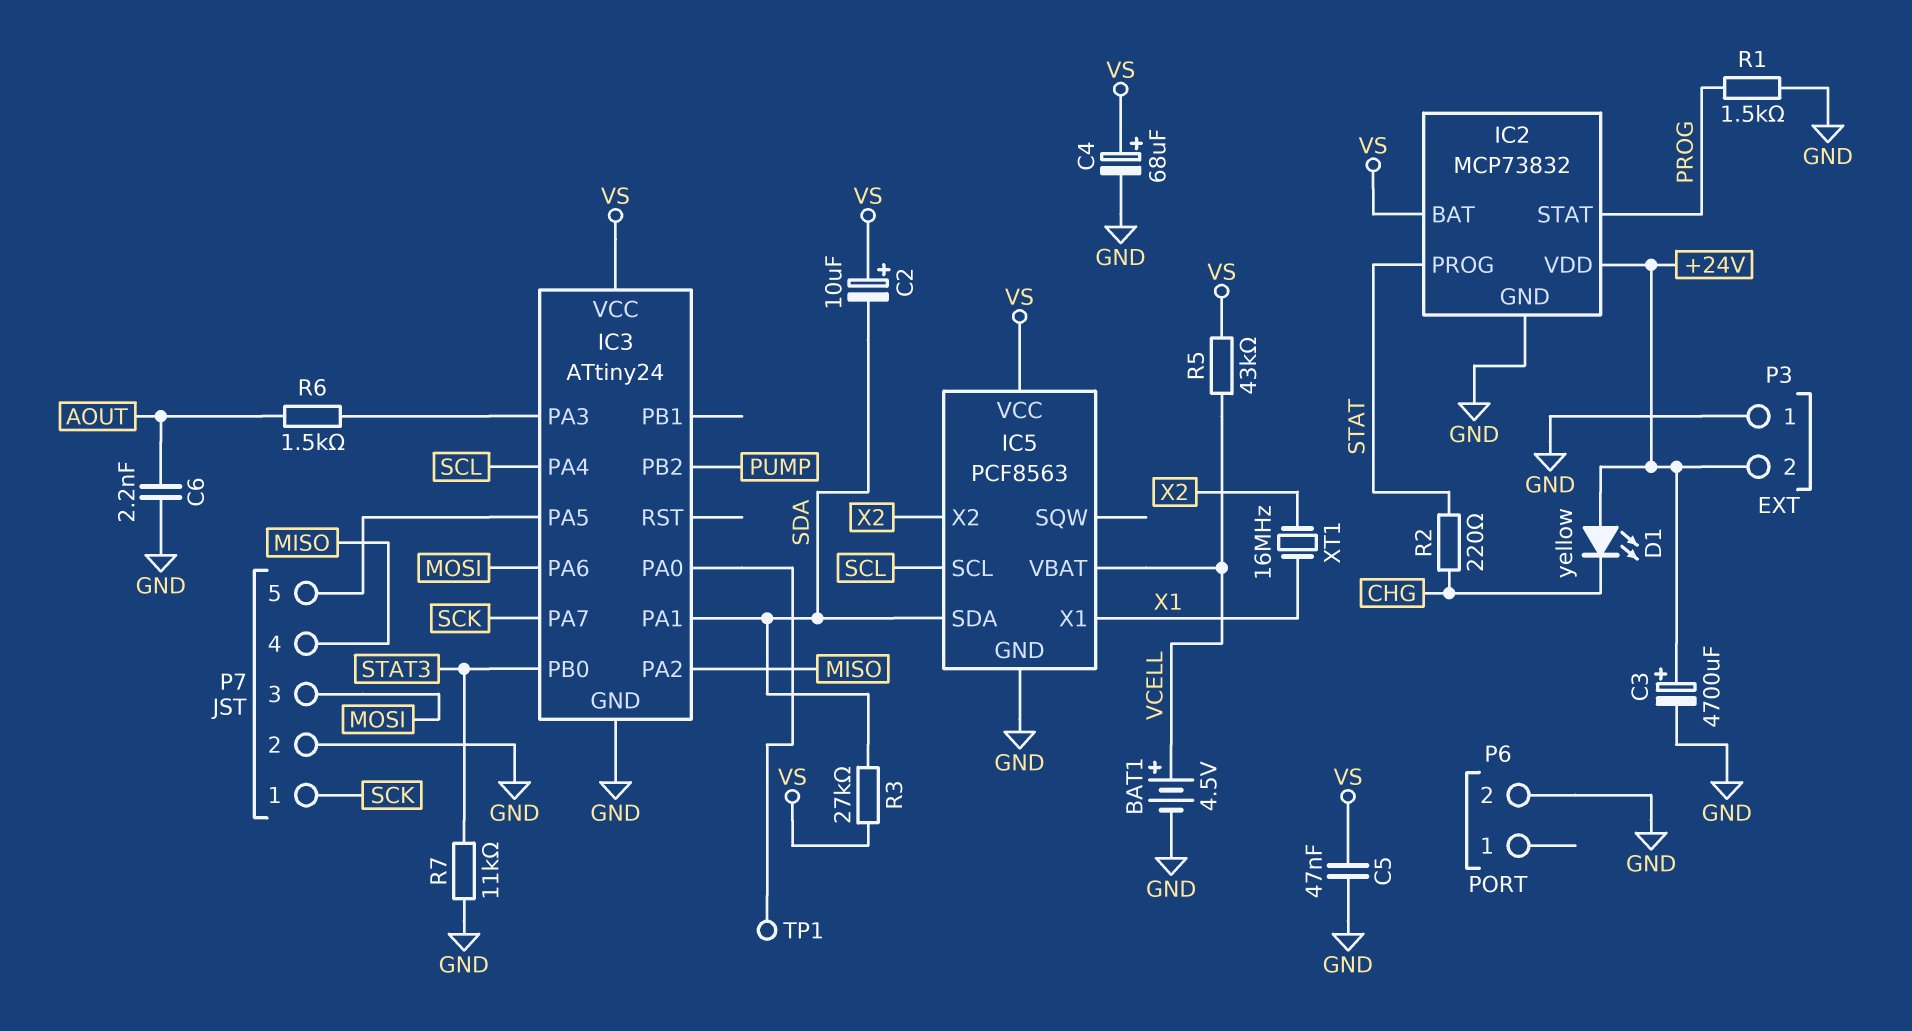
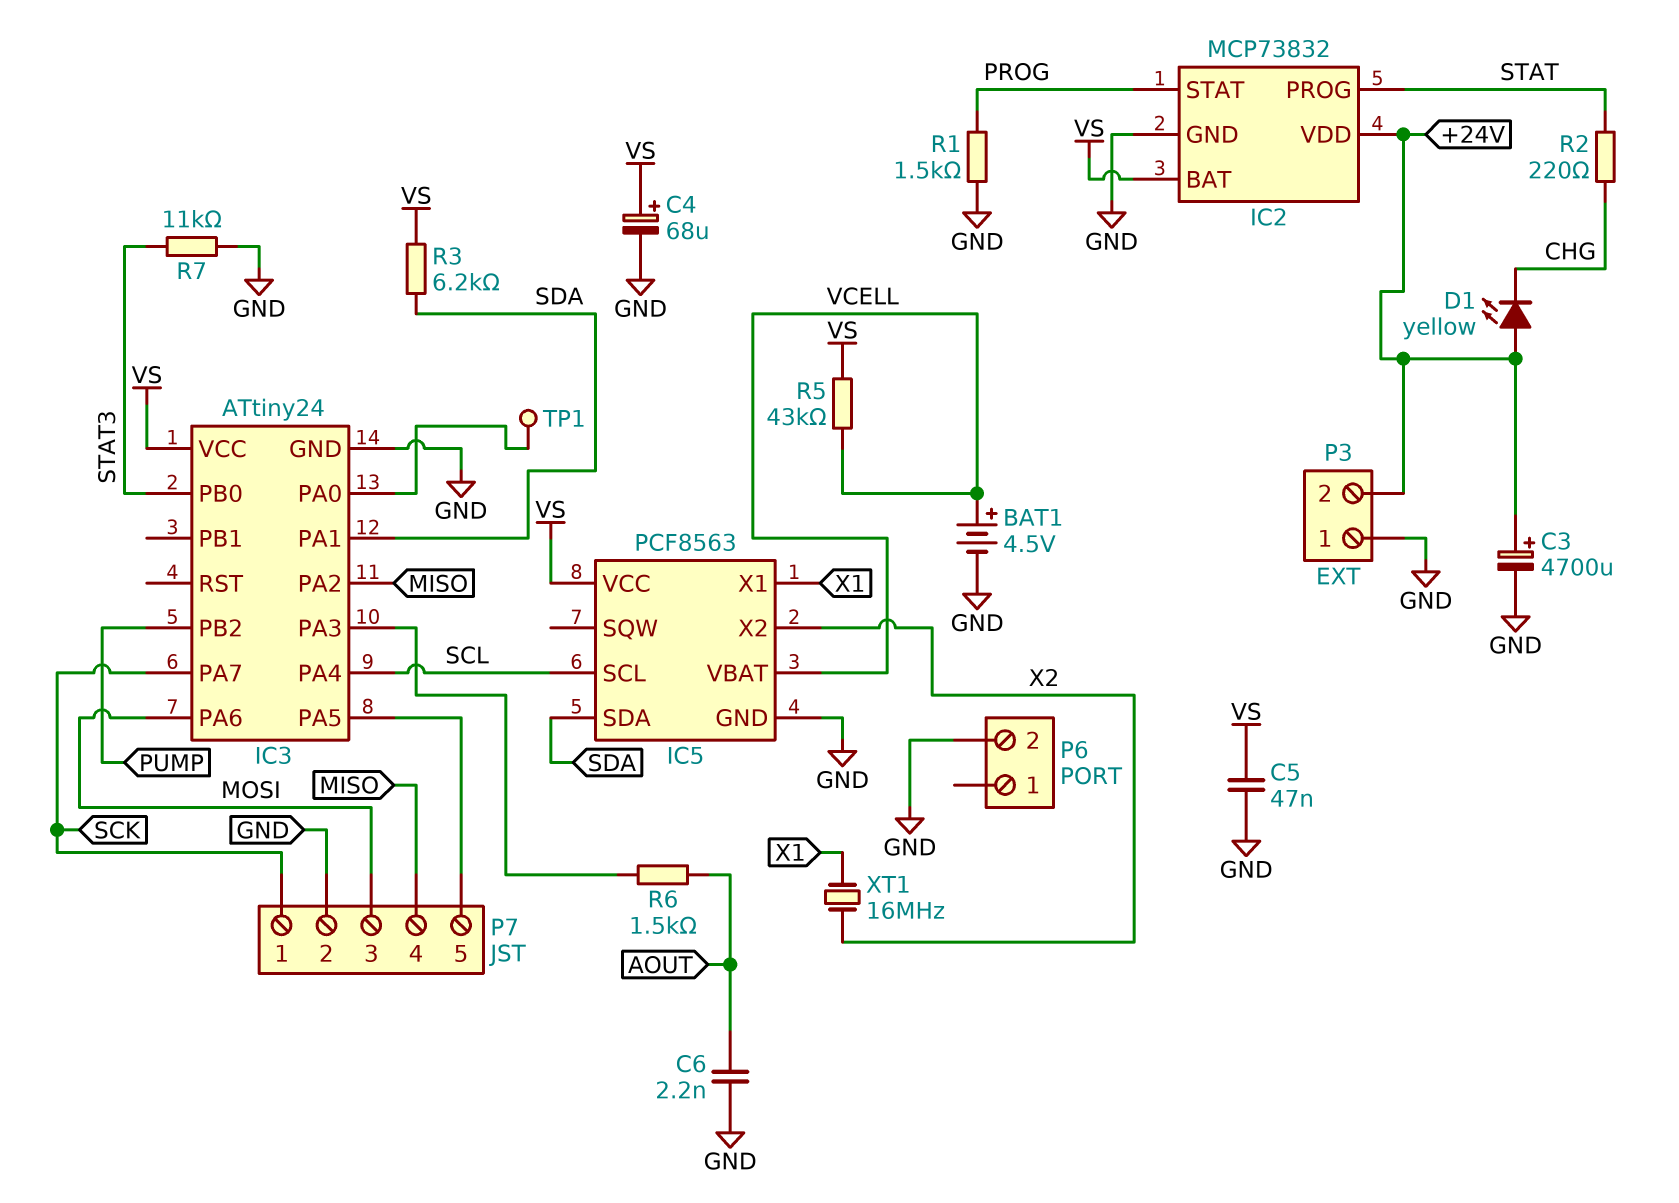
C2: 10uF (plus VS, minus SDA) -> none
R3: 27k (SDA, VS) -> 6.2k (SDA, VS)

